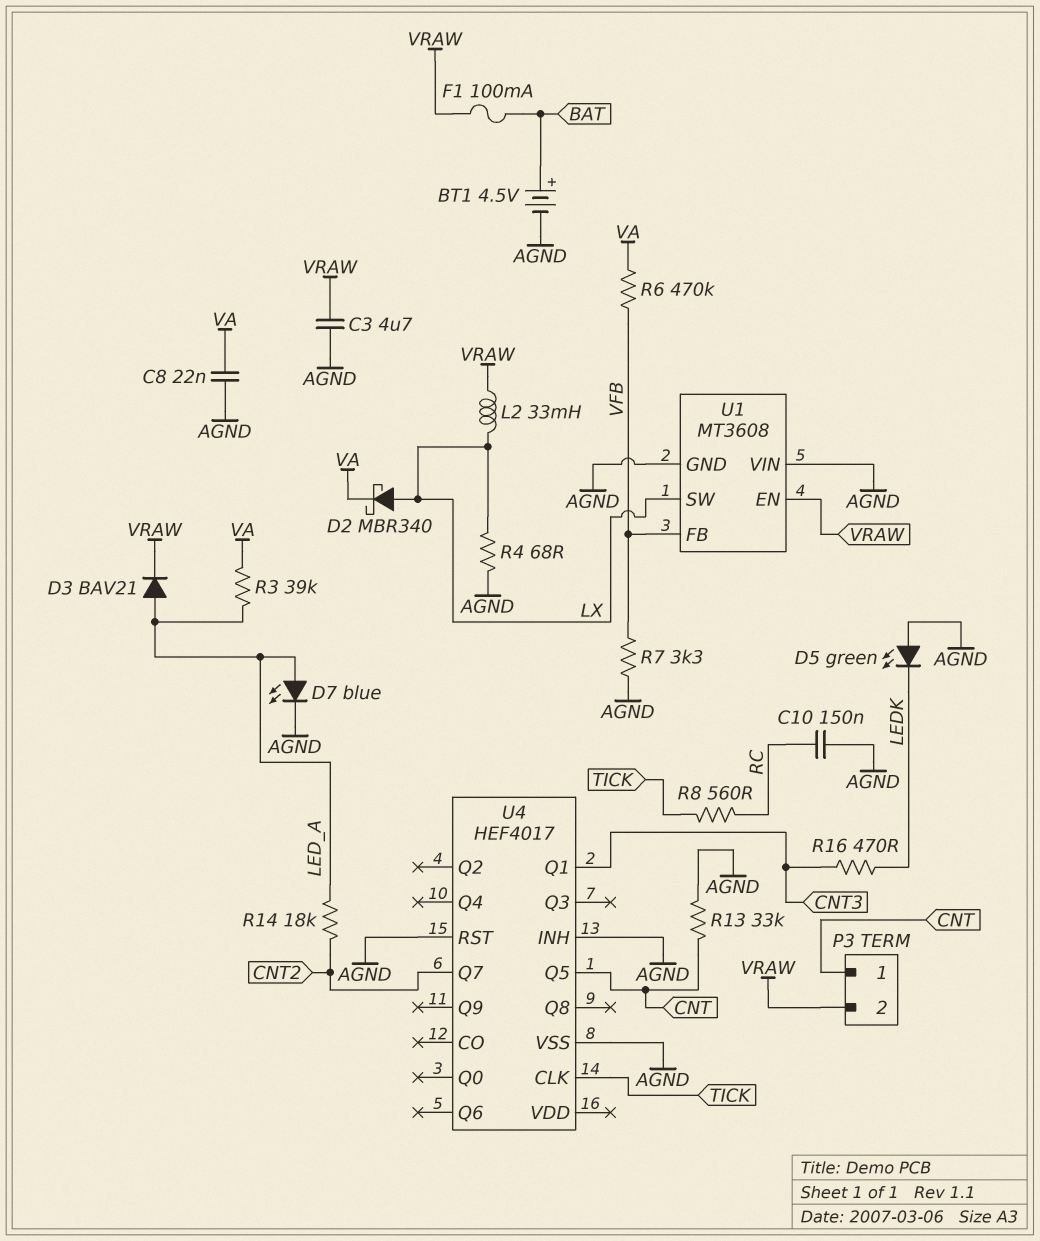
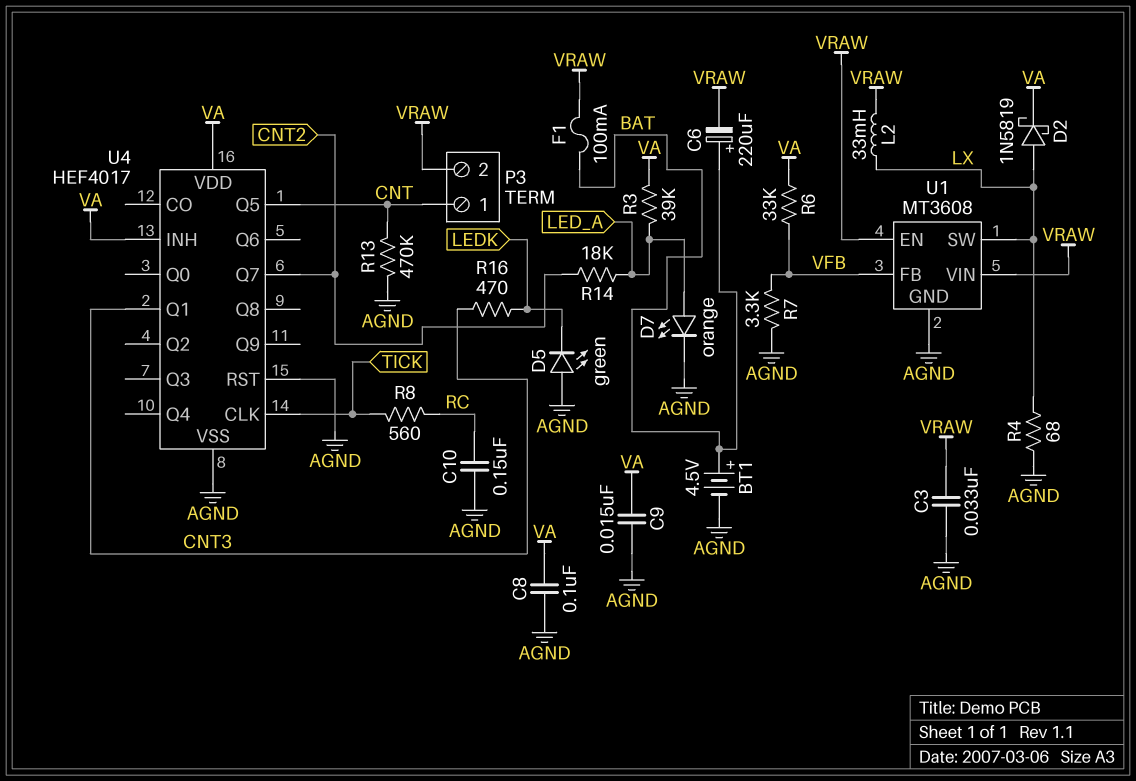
C3: 4.7uF (AGND, VRAW) -> 33nF (AGND, VRAW)
C6: none -> 220uF (plus BAT, minus VRAW)
C8: 22nF (AGND, VA) -> 100nF (AGND, VA)
C9: none -> 15nF (AGND, VA)
D2: schottky MBR340 (A LX, K VA) -> schottky 1N5819 (A LX, K VA)
D3: diode BAV21 (A LED_A, K VRAW) -> none
D7: LED blue (A LED_A, K AGND) -> LED orange (A LED_A, K AGND)
R6: 470k (VA, VFB) -> 33k (VA, VFB)
R13: 33k (AGND, CNT) -> 470k (AGND, CNT)
U1 pin VIN: AGND -> VRAW
U4 pin INH: AGND -> VA
U4 pin VDD: none -> VA

